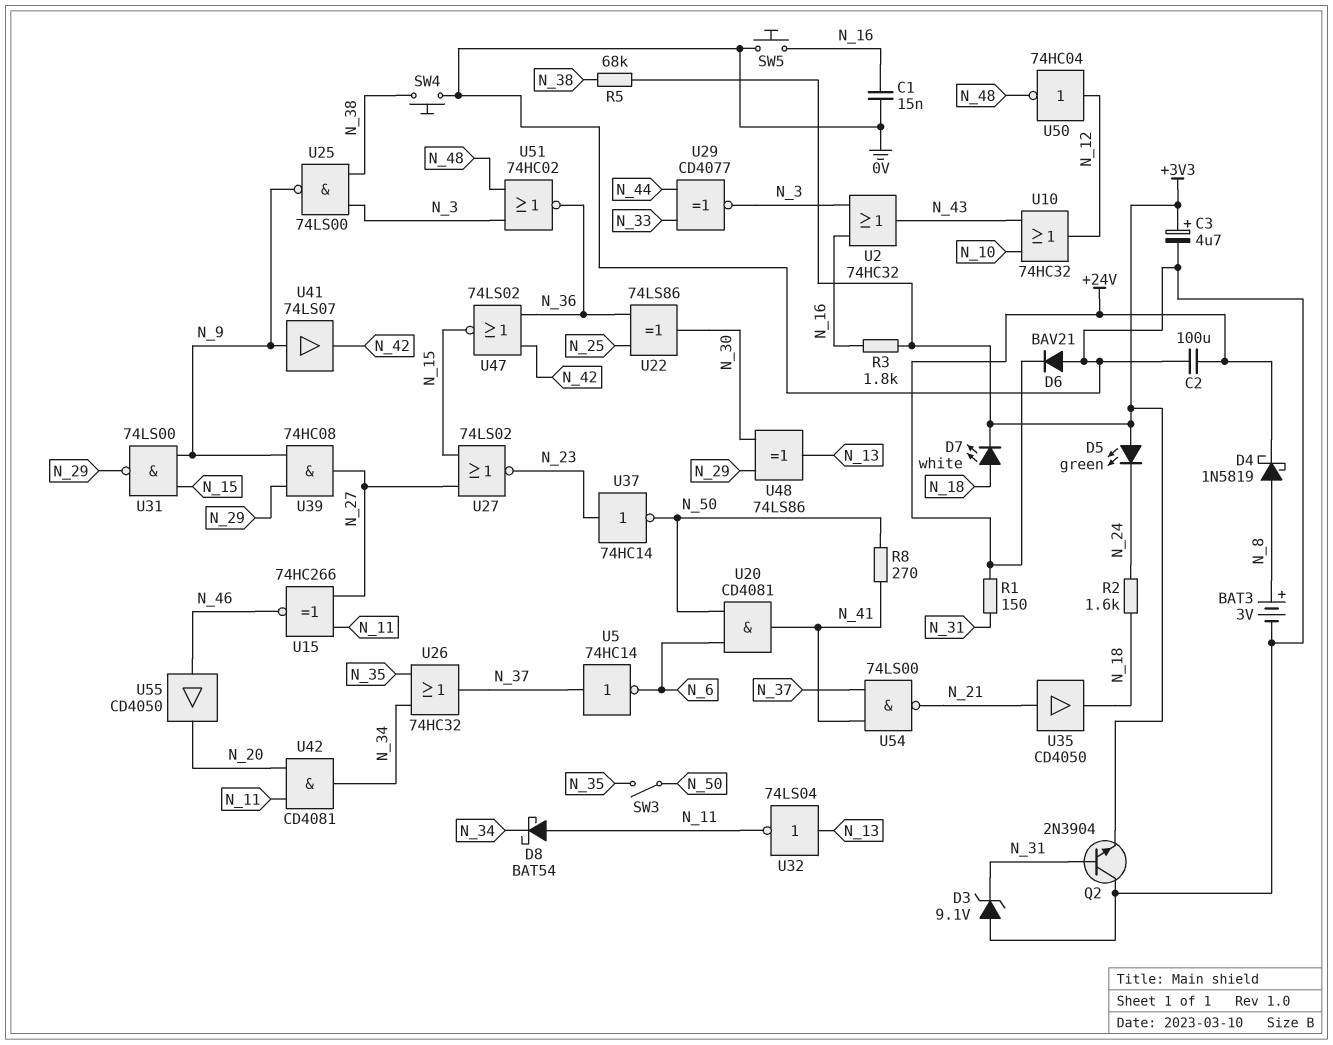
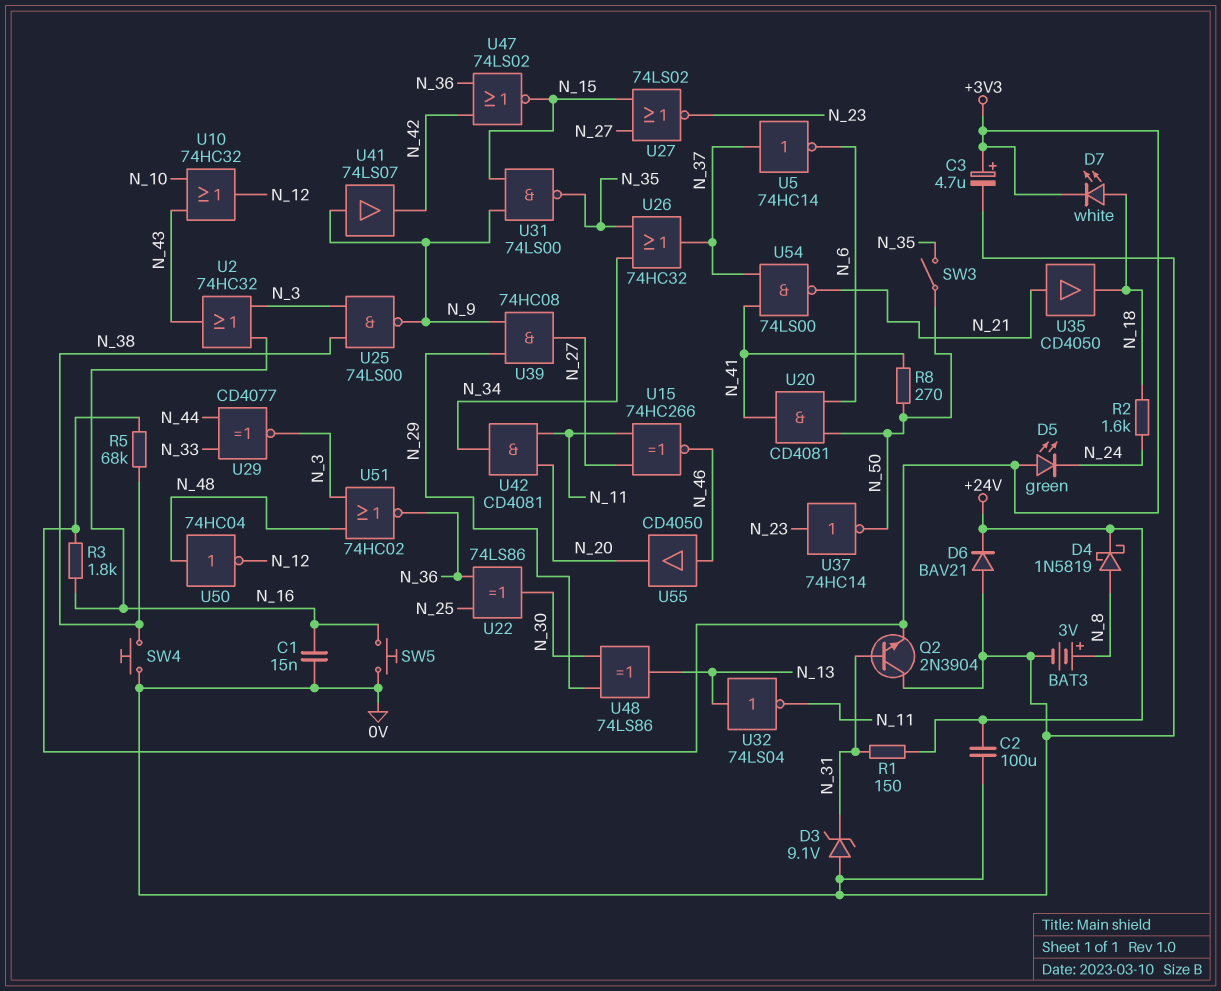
D8: schottky BAT54 (A N_11, K N_34) -> none
U31: NAND 74LS00 (in N_9, in N_15, out N_29) -> NAND 74LS00 (in N_9, in N_15, out N_35)
U50: NOT 74HC04 (in N_12, out N_48) -> NOT 74HC04 (in N_48, out N_12)

